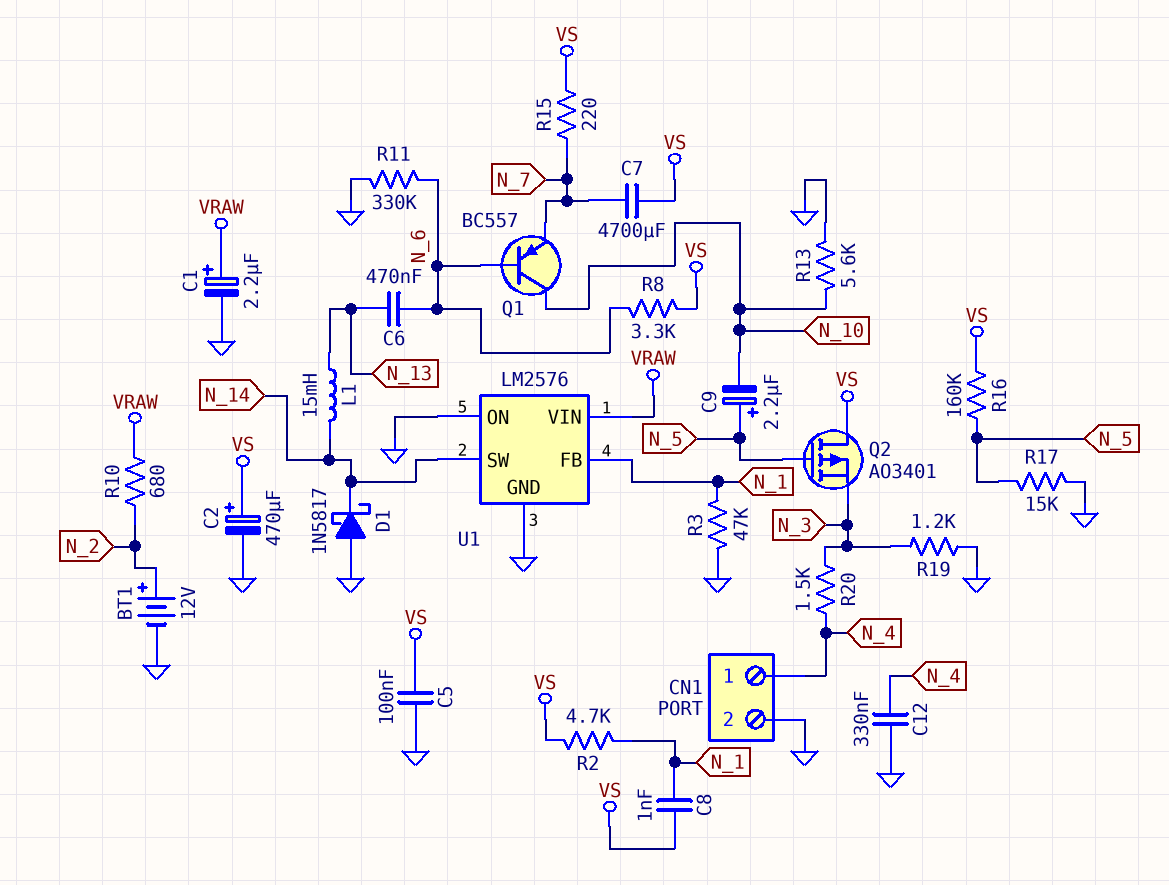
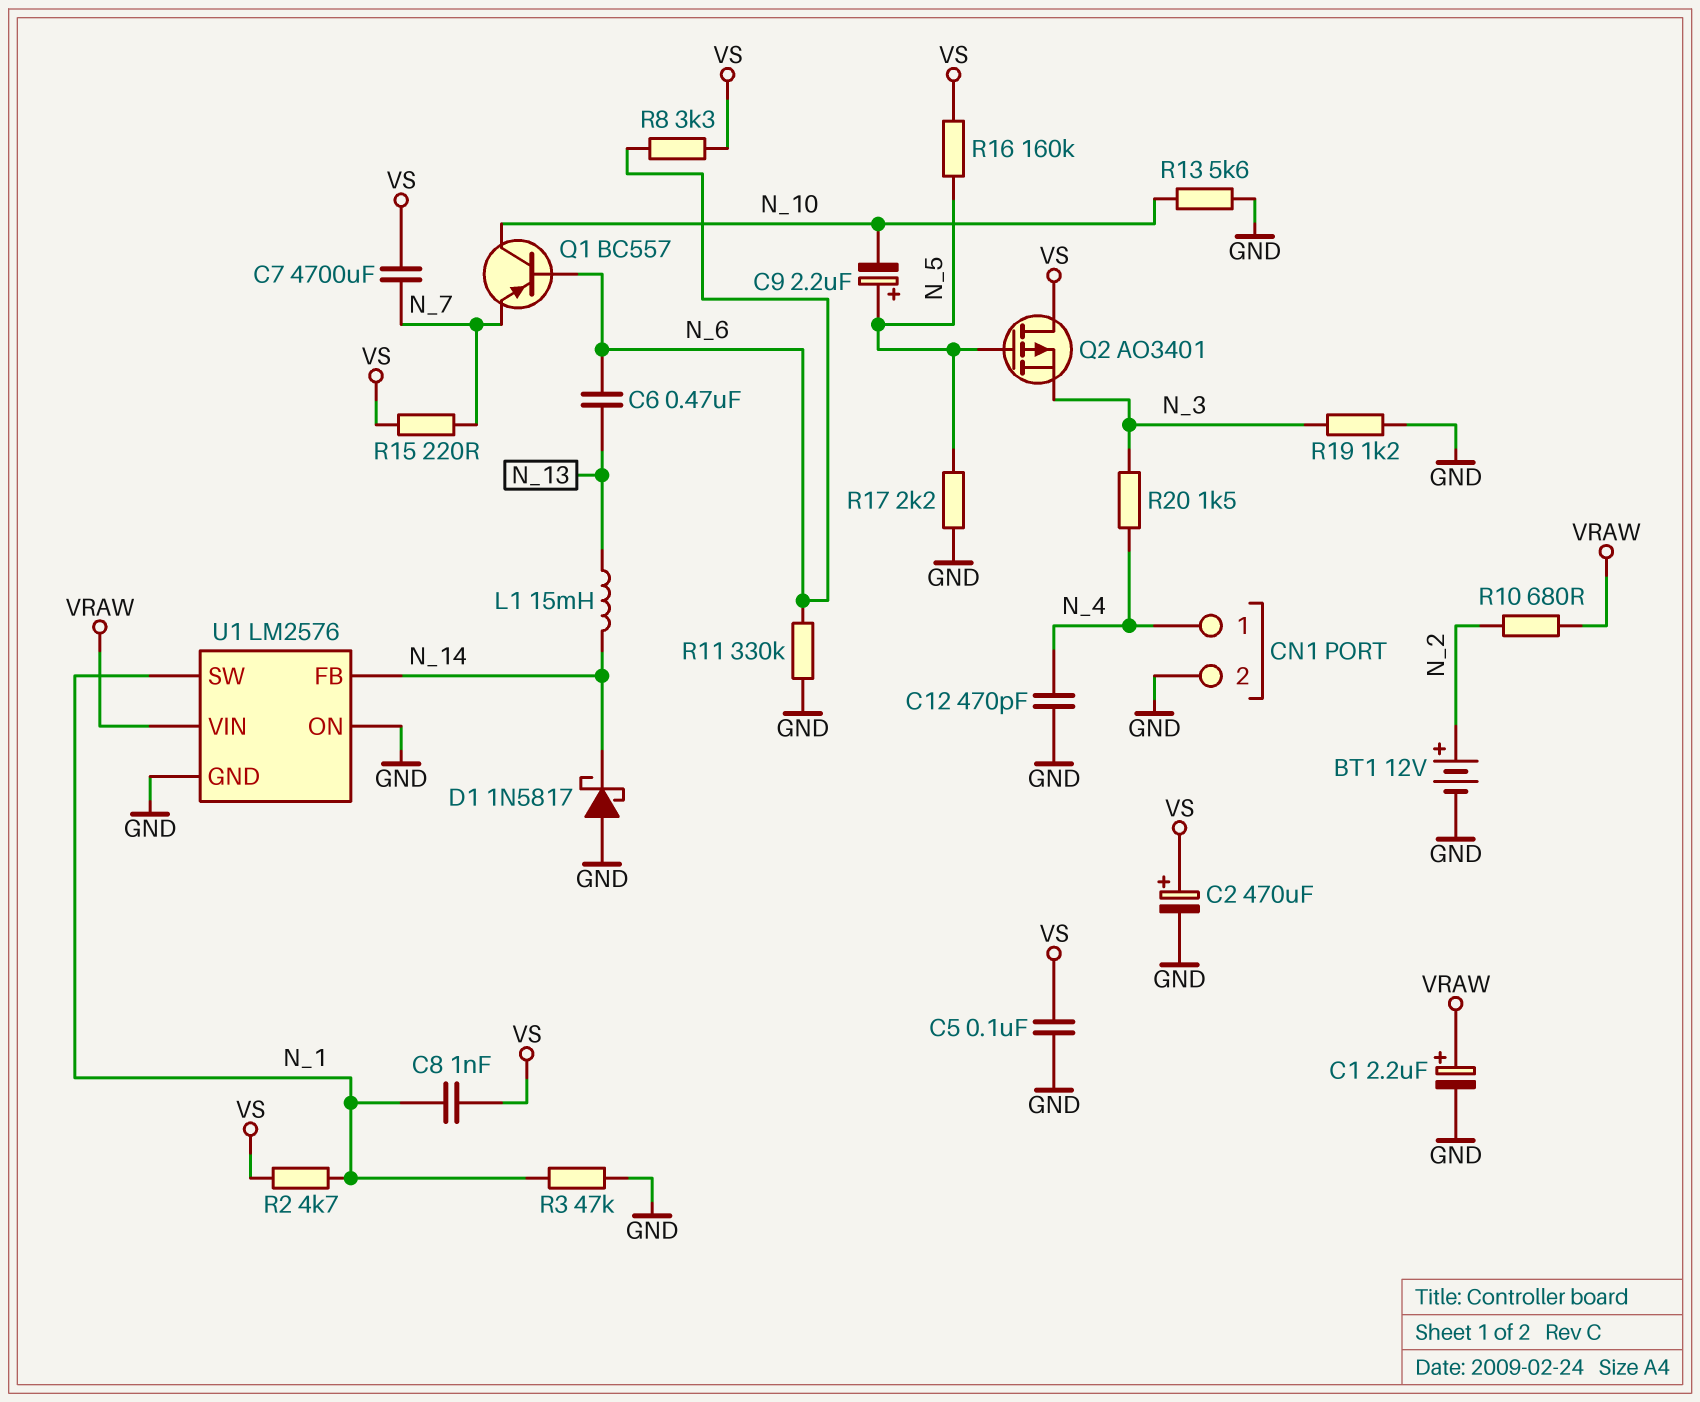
C12: 330nF (GND, N_4) -> 470pF (GND, N_4)
R17: 15k (GND, N_5) -> 2.2k (GND, N_5)
U1 pin FB: N_1 -> N_14
U1 pin SW: N_14 -> N_1

